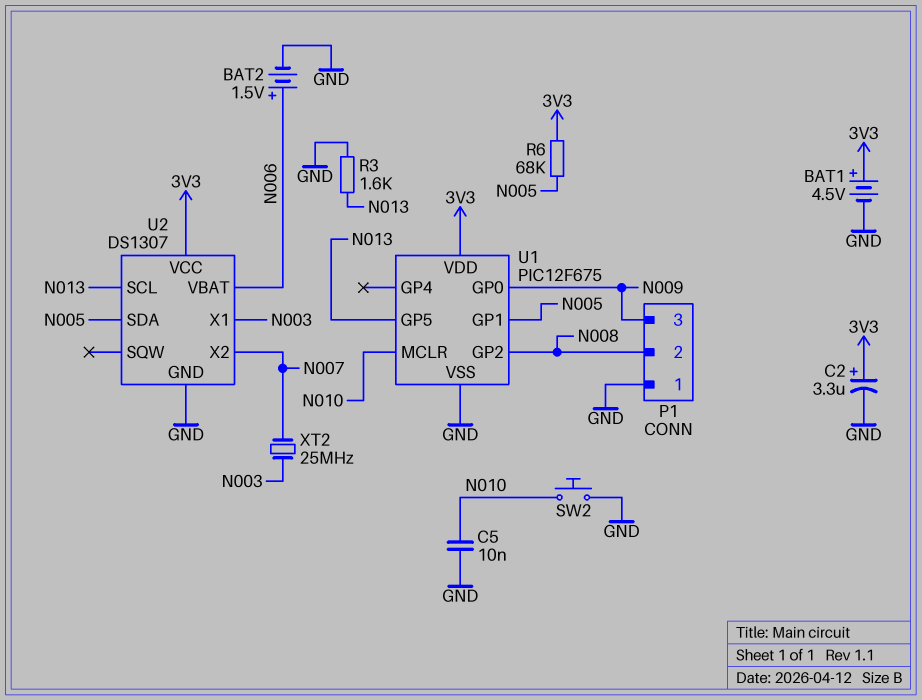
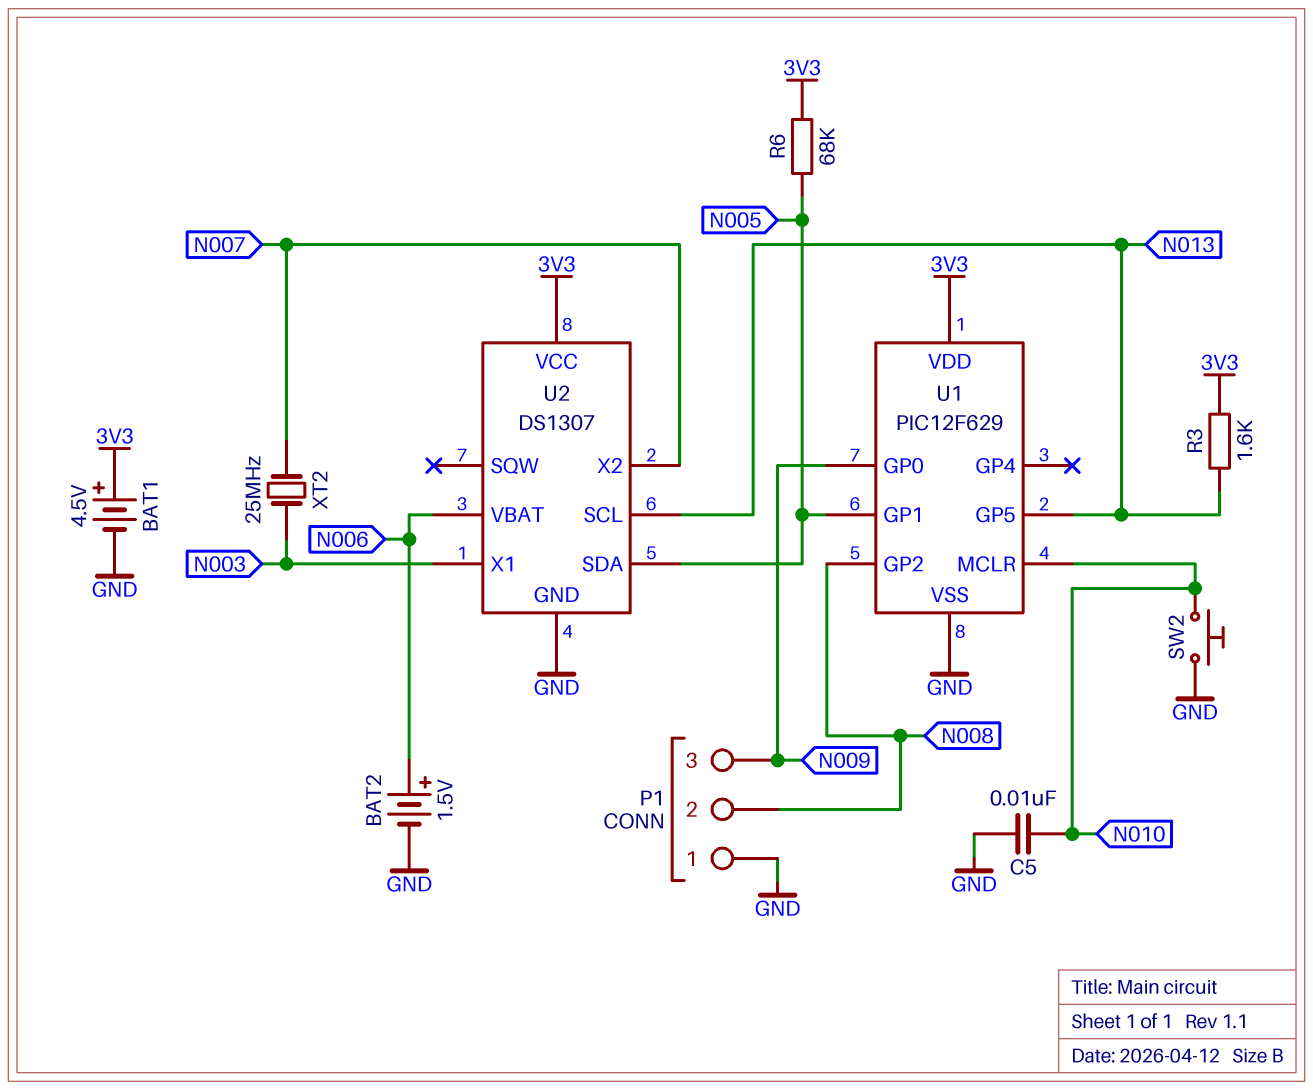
C2: 3.3uF (plus 3V3, minus GND) -> none
R3: 1.6k (GND, N013) -> 1.6k (3V3, N013)
U1: PIC12F675 -> PIC12F629

